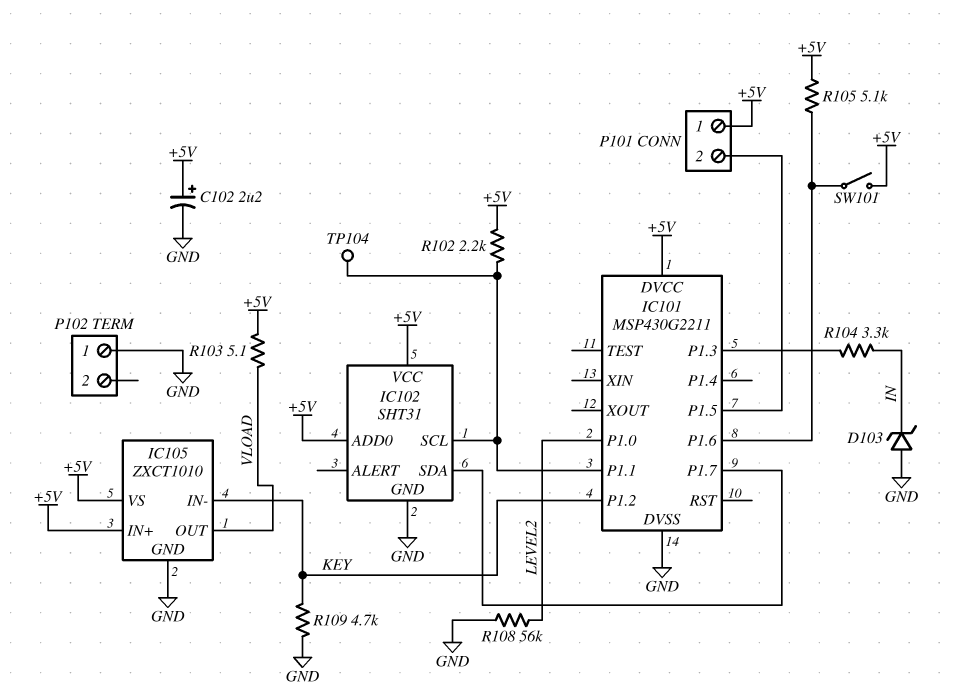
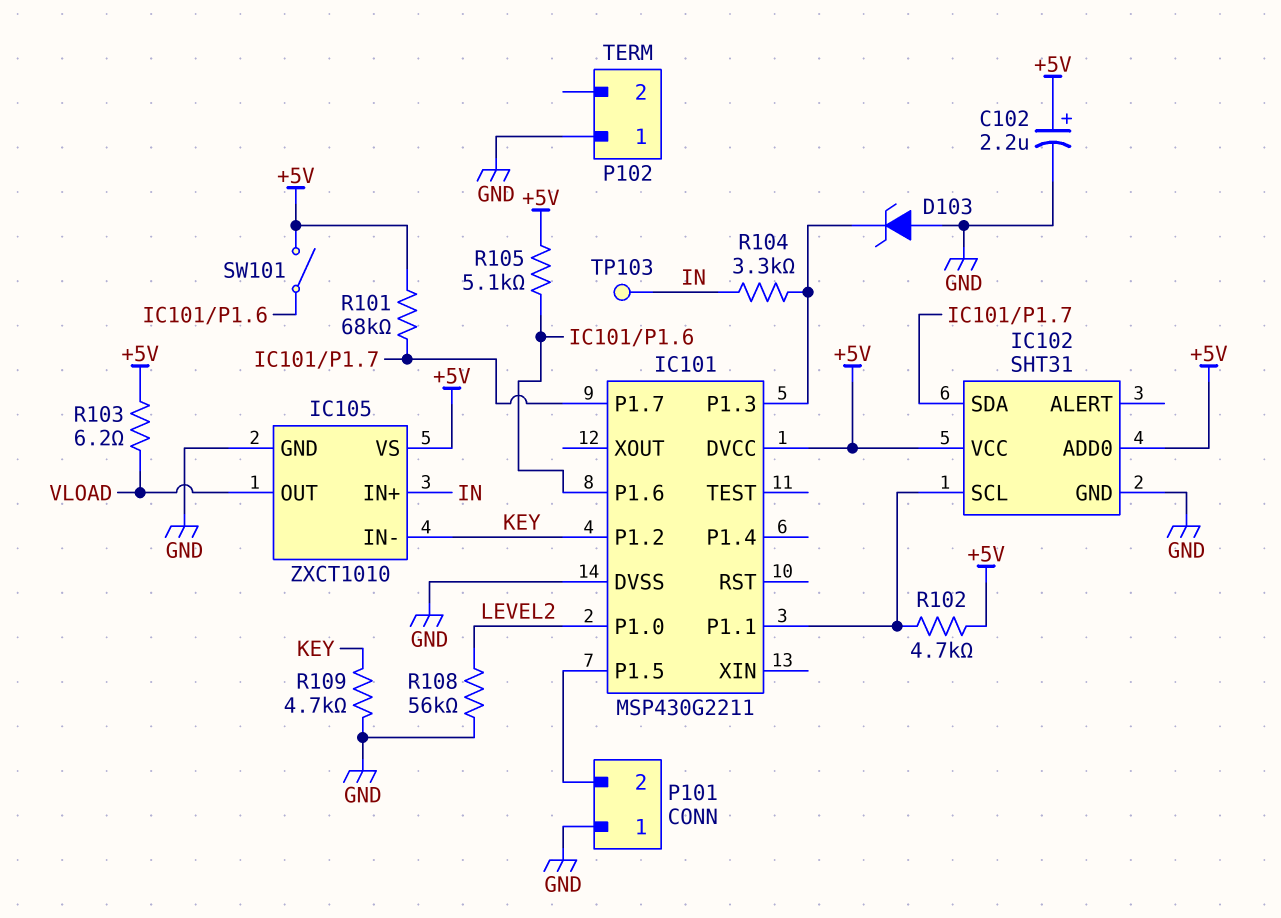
D103: zener (A GND, K IN) -> zener (A GND, K IC101/P1.3)
IC105 pin IN+: +5V -> IN
P101 pin 1: +5V -> GND
R101: none -> 68k (+5V, IC101/P1.7)
R102: 2.2k (+5V, IC101/P1.1) -> 4.7k (+5V, IC101/P1.1)
R103: 5.1 (+5V, VLOAD) -> 6.2 (+5V, VLOAD)
TP103: none -> test point (IN)
TP104: test point (IC101/P1.1) -> none

